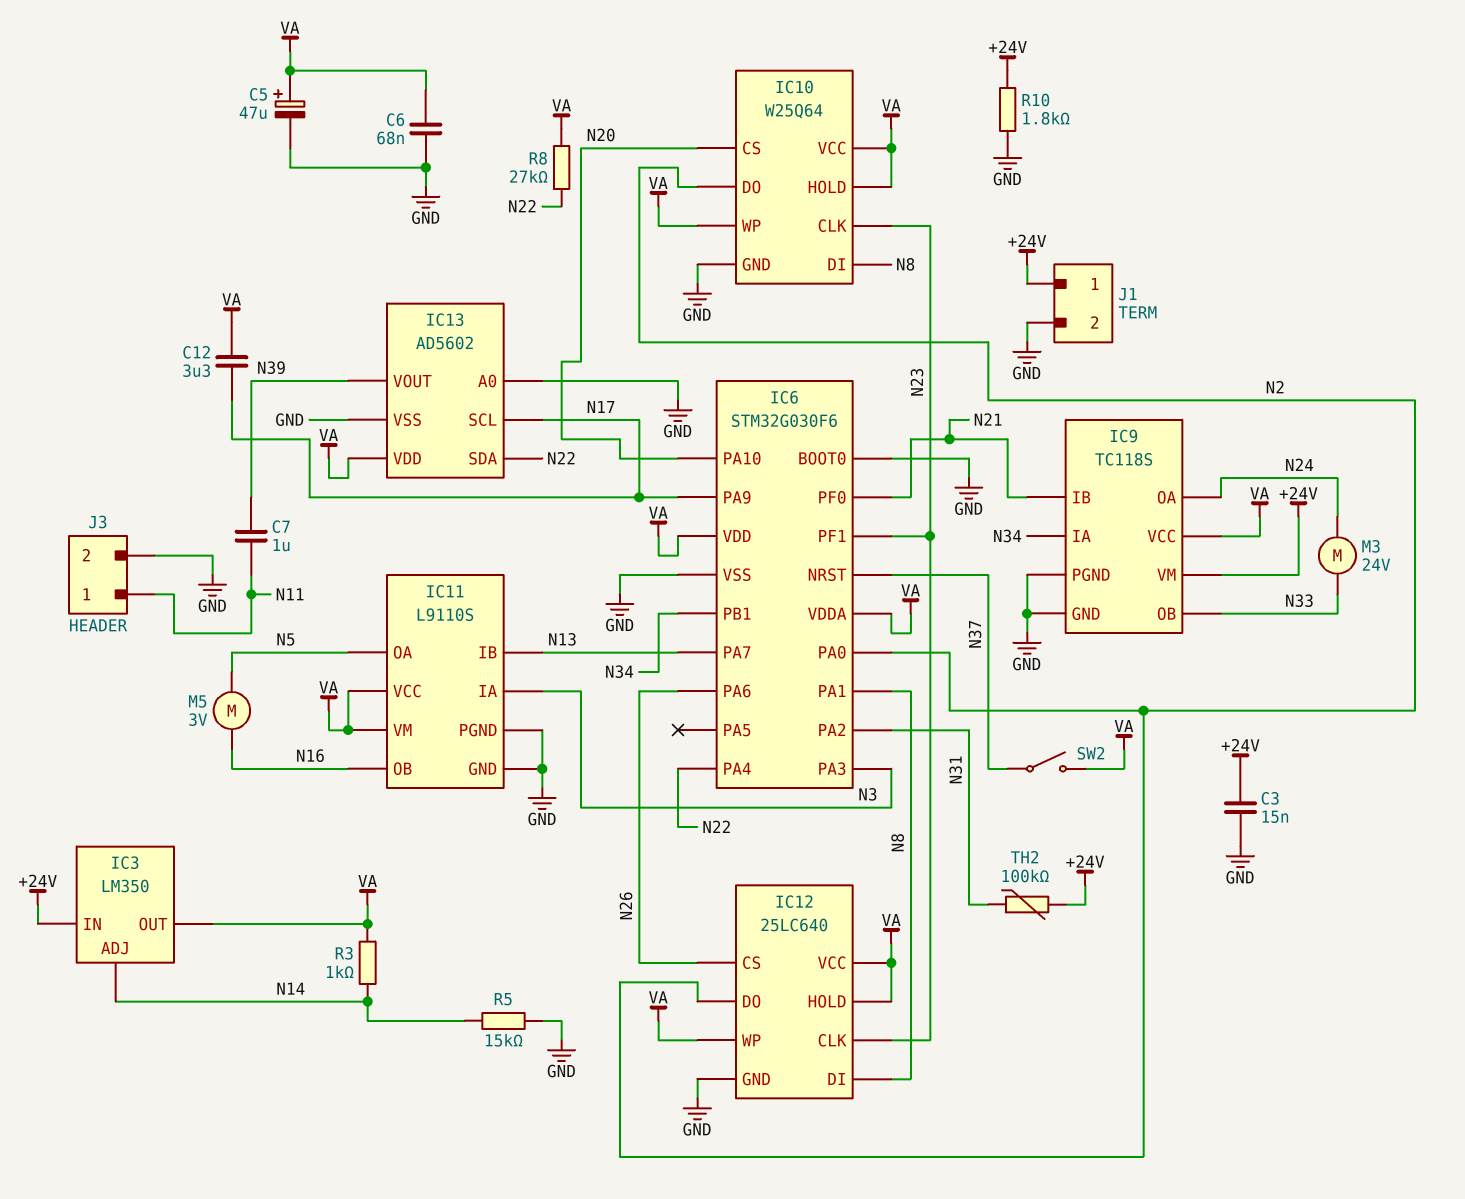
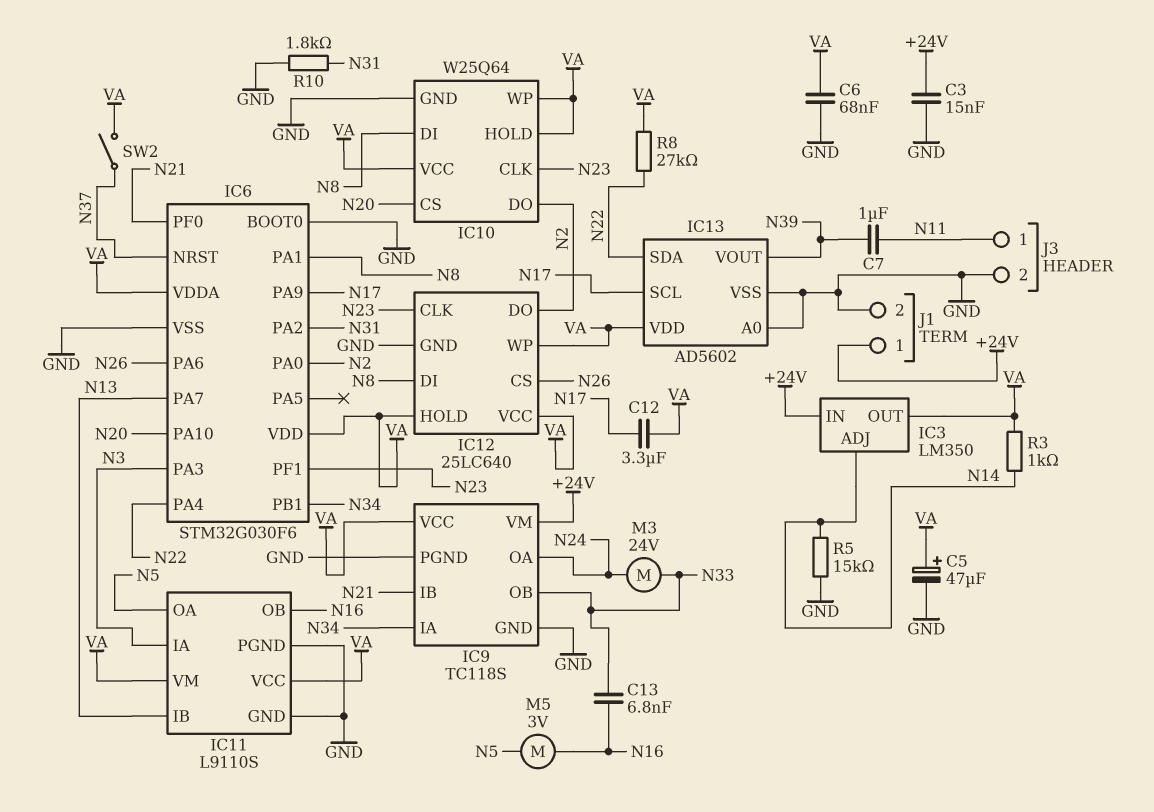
C13: none -> 6.8nF (N16, N33)
R10: 1.8k (+24V, GND) -> 1.8k (GND, N31)
TH2: 100k (+24V, N31) -> none

